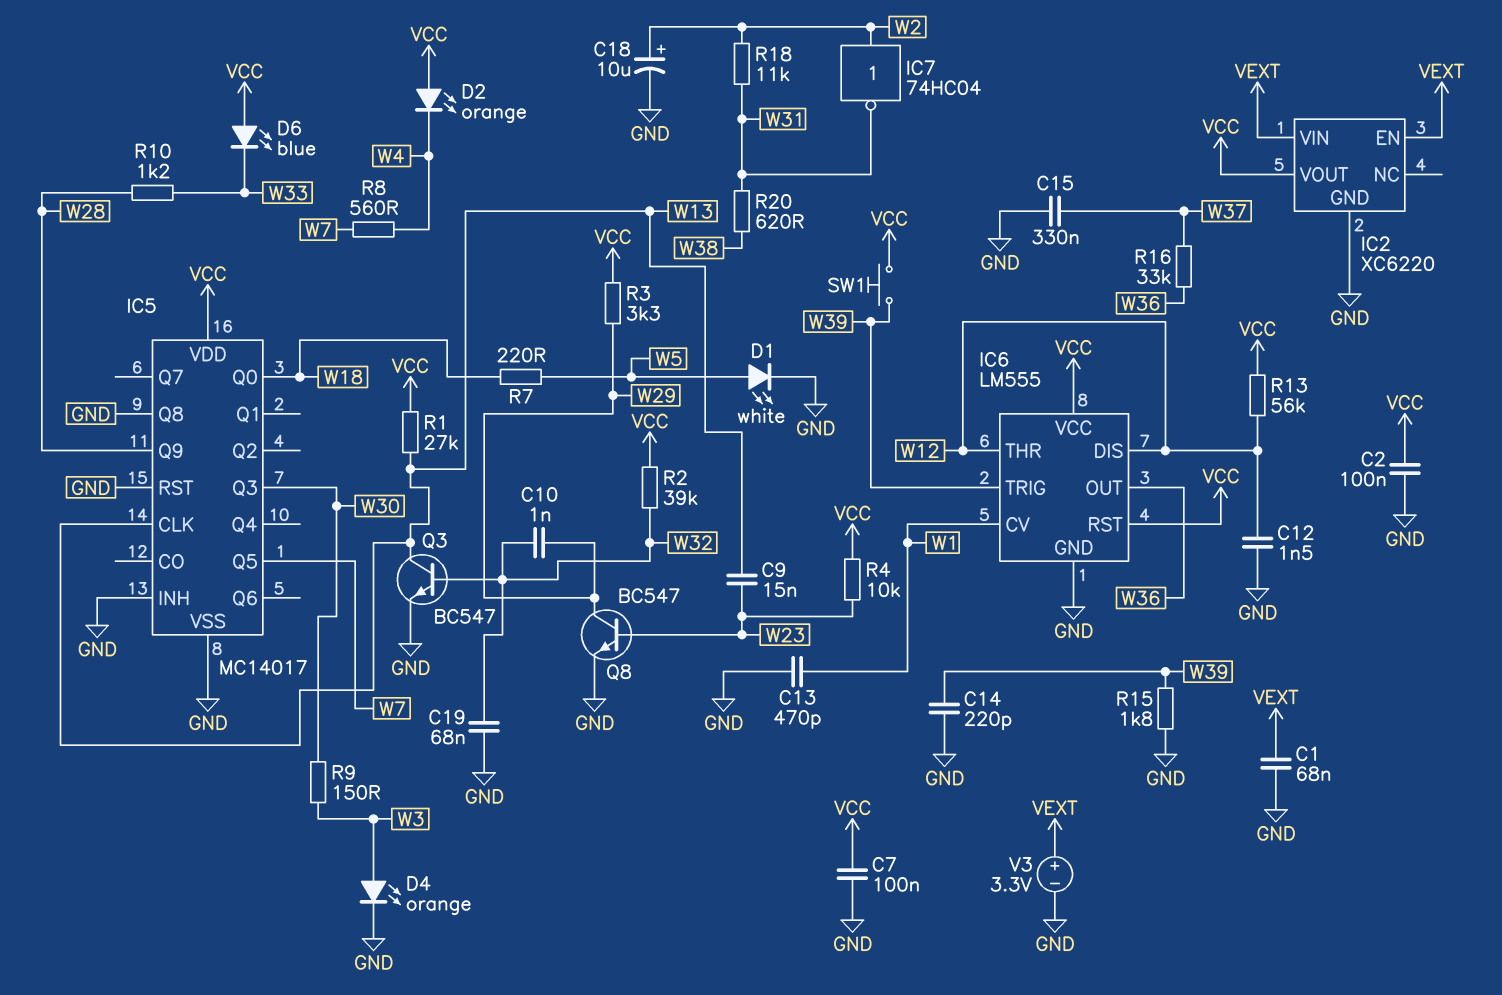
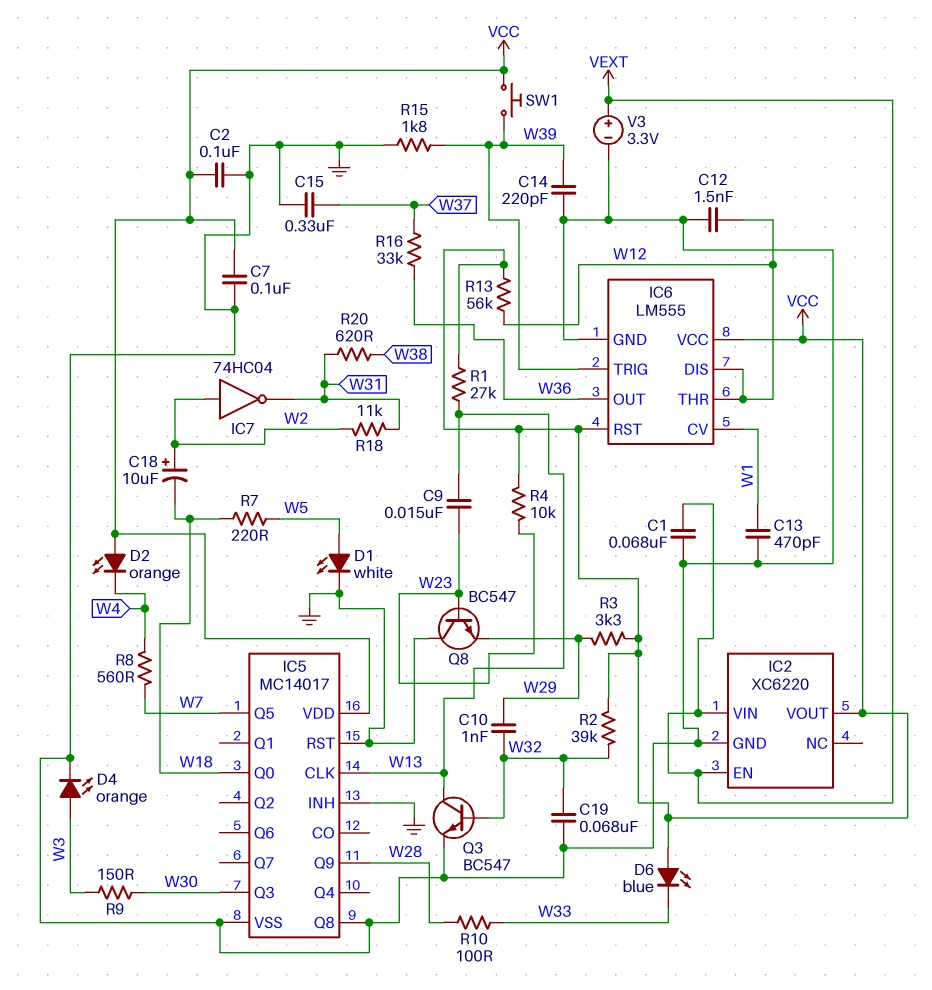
C18: 10uF (plus W2, minus GND) -> 10uF (plus W2, minus W18)
Q8: NPN BC547 (B W23, C W29, E GND) -> NPN BC547 (B W23, C GND, E W29)
R10: 1.2k (W28, W33) -> 100 (W28, W33)

